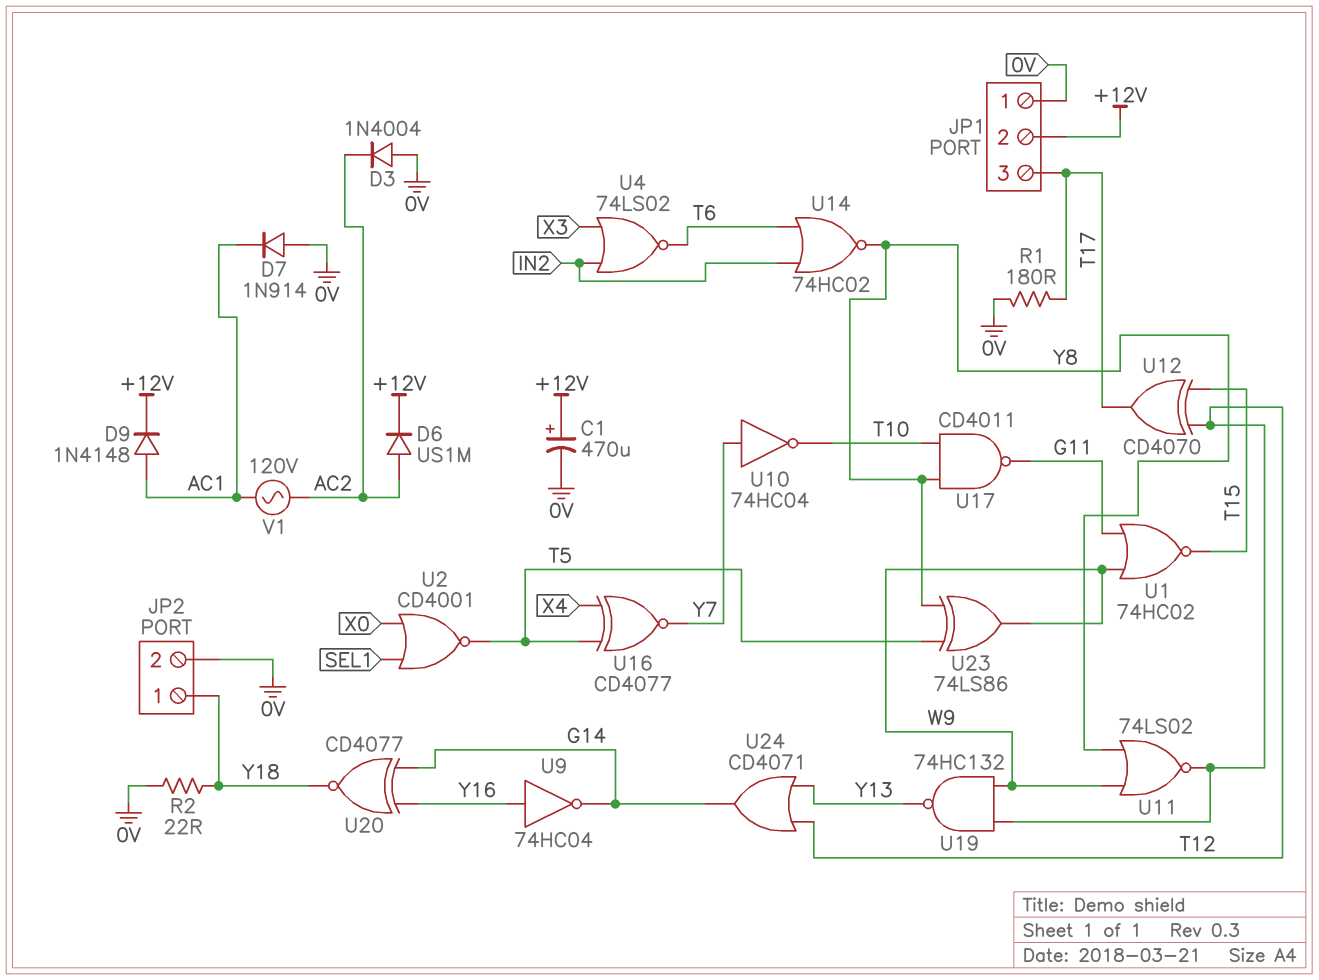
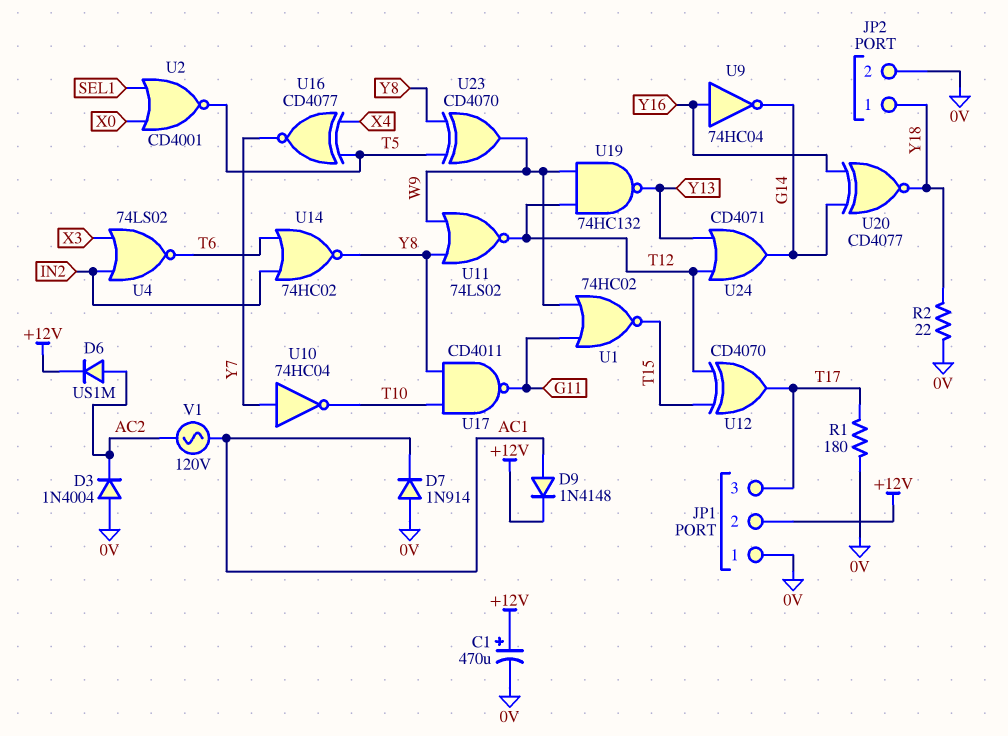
U23: XOR 74LS86 (in T5, in Y8, out W9) -> XOR CD4070 (in T5, in Y8, out W9)

